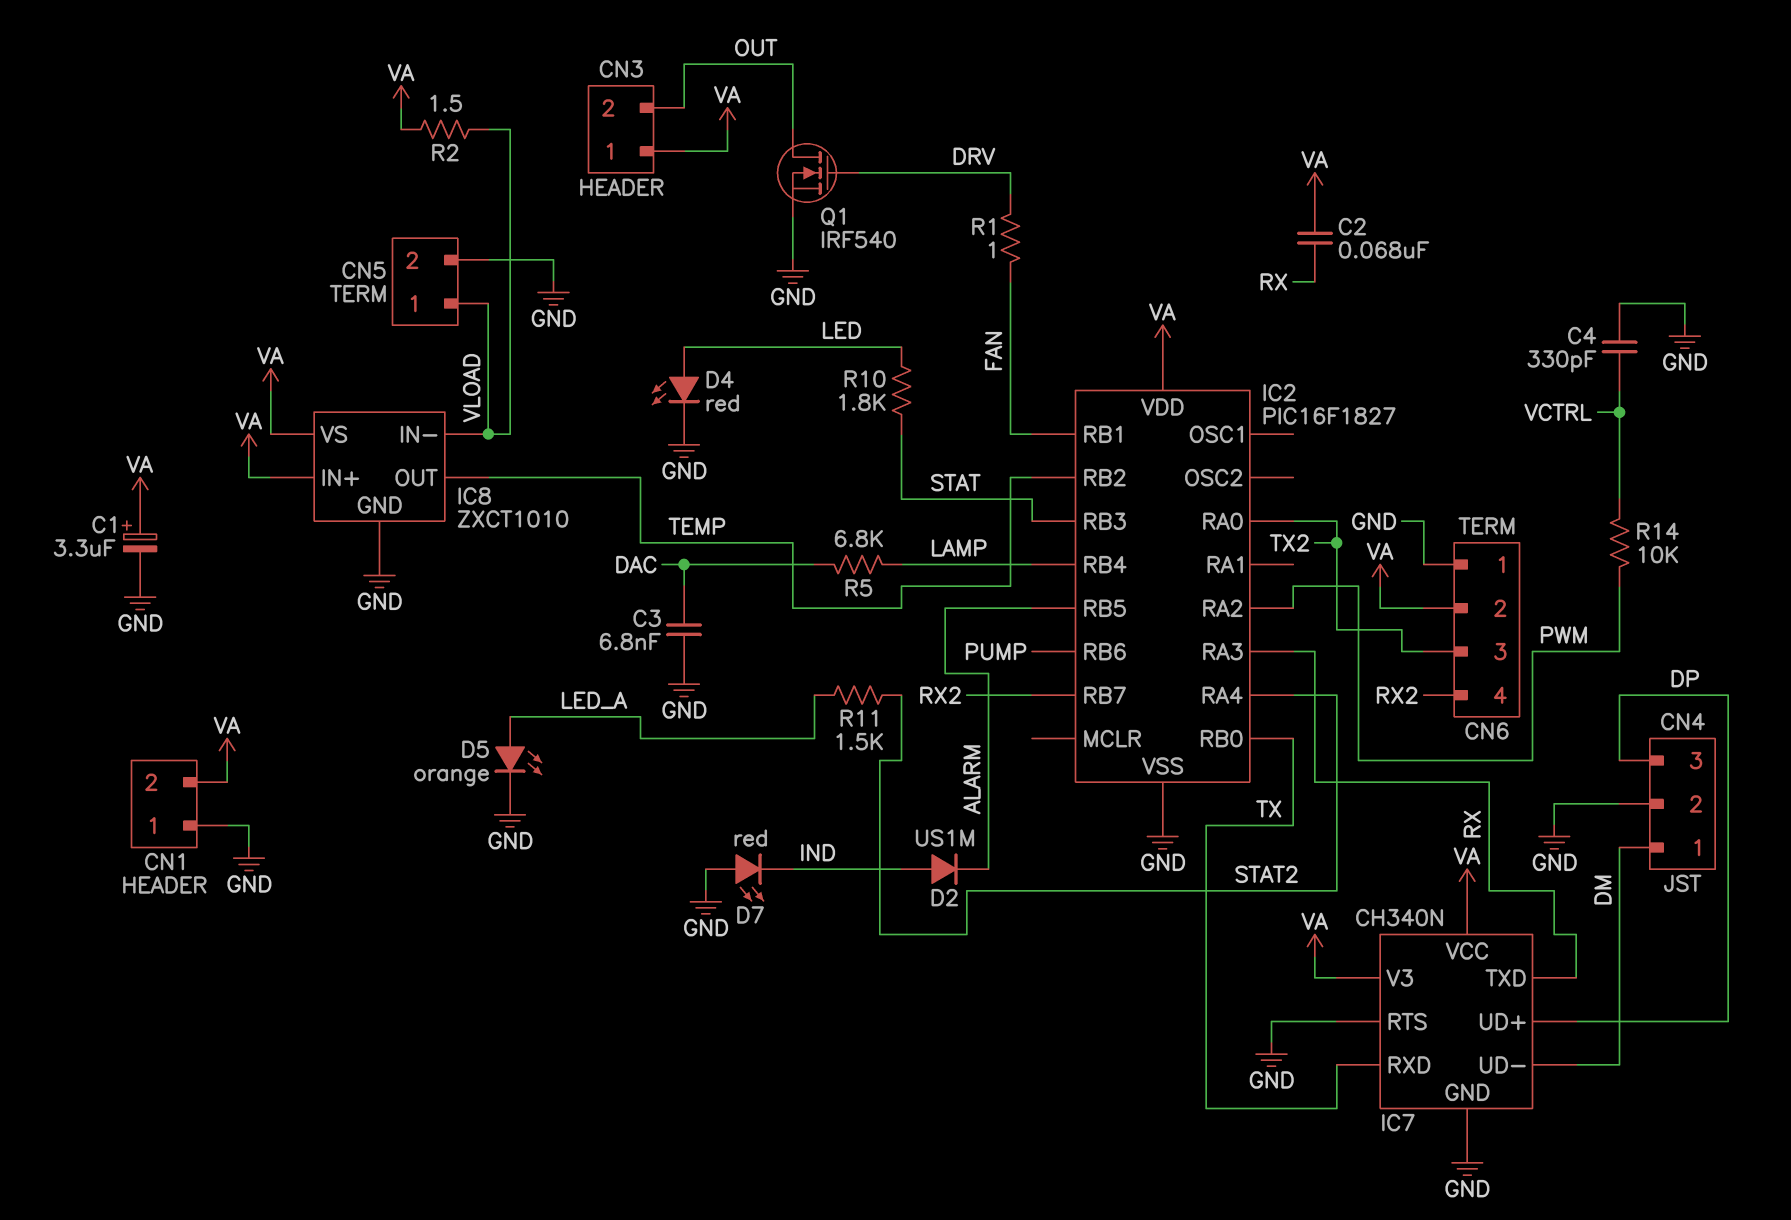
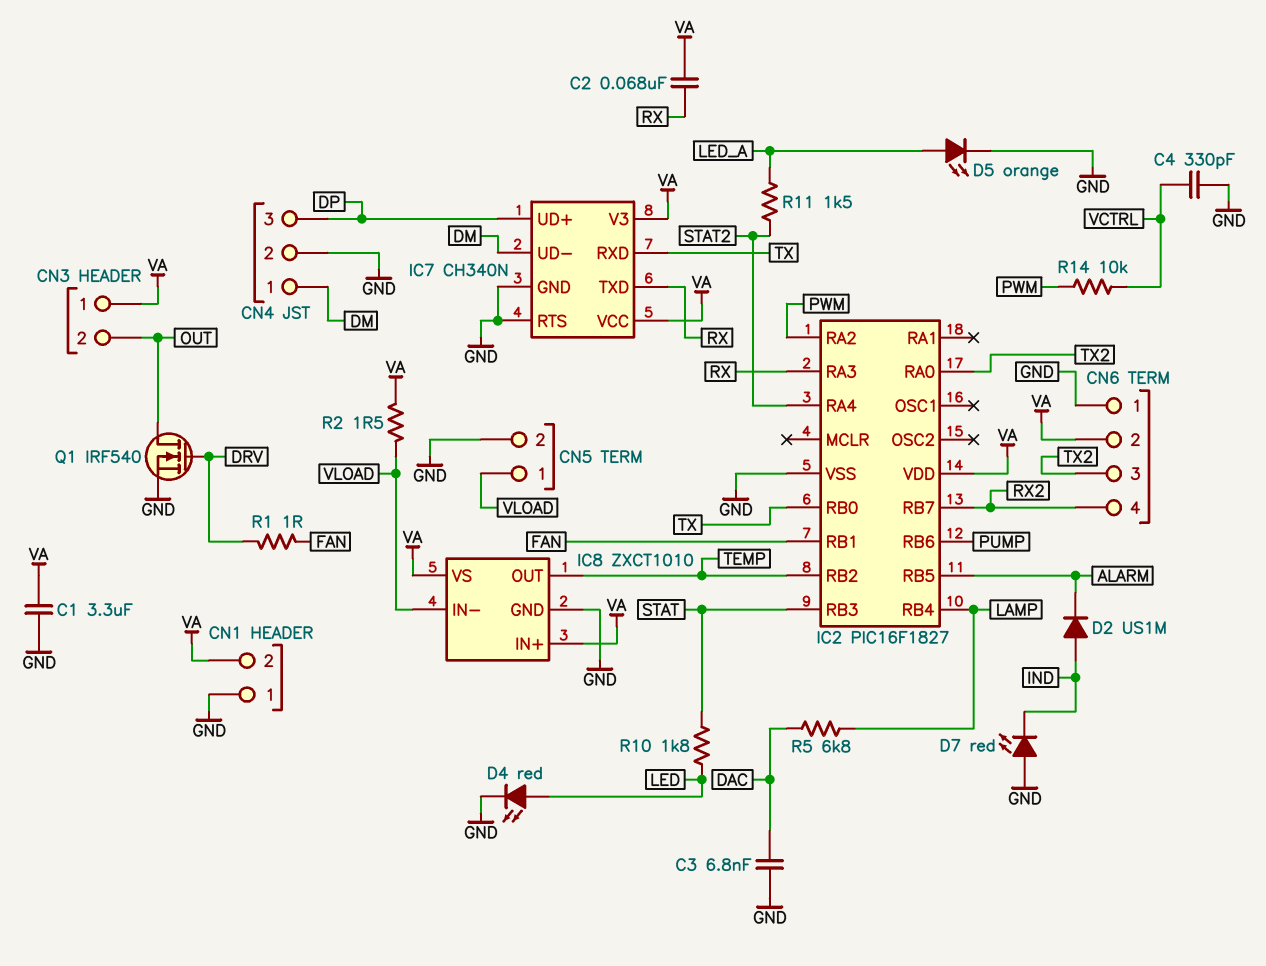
C1: 3.3uF (plus VA, minus GND) -> 3.3uF (GND, VA)

